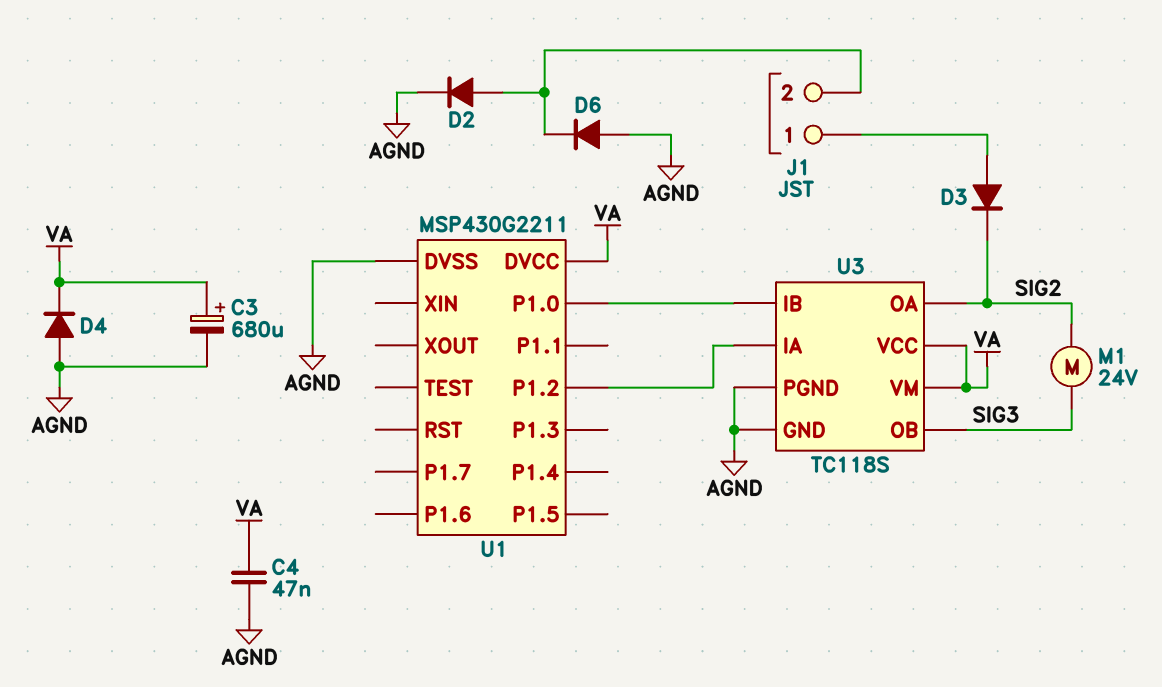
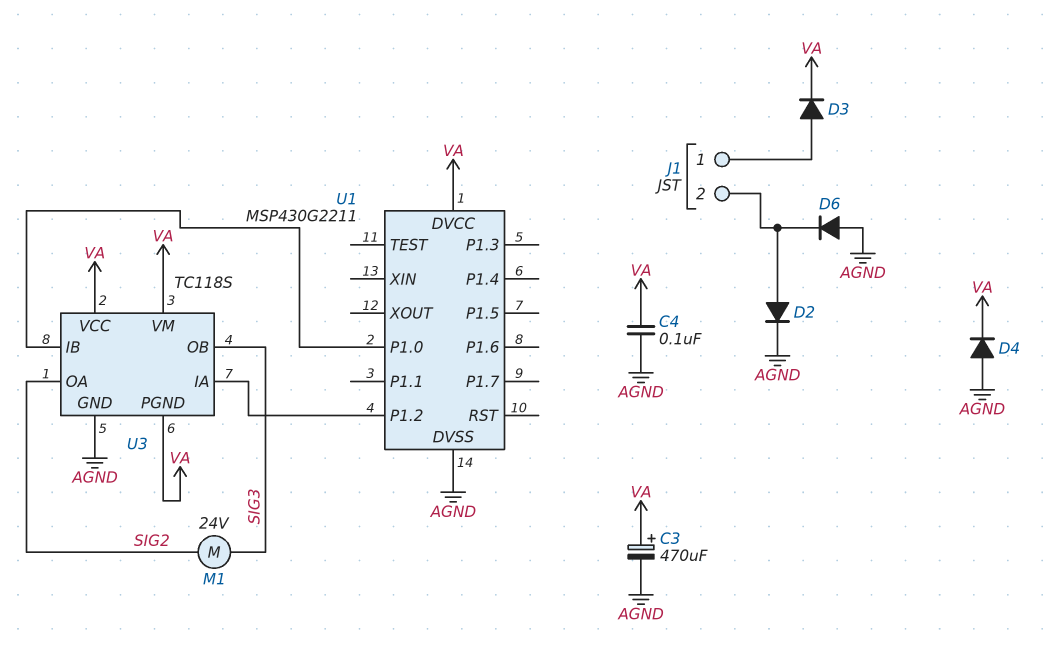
C3: 680uF (plus VA, minus AGND) -> 470uF (plus VA, minus AGND)
C4: 47nF (AGND, VA) -> 100nF (AGND, VA)
D3: diode (A J1/1, K SIG2) -> diode (A J1/1, K VA)
U3 pin PGND: AGND -> VA

